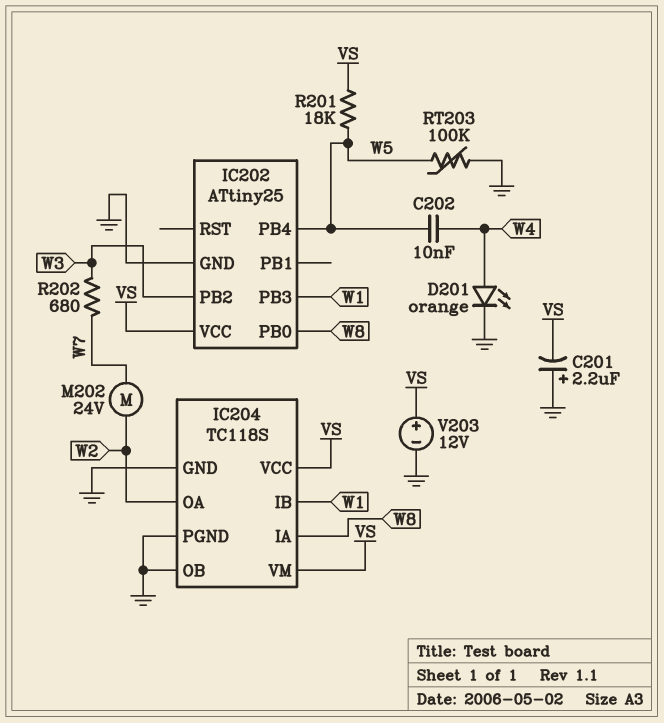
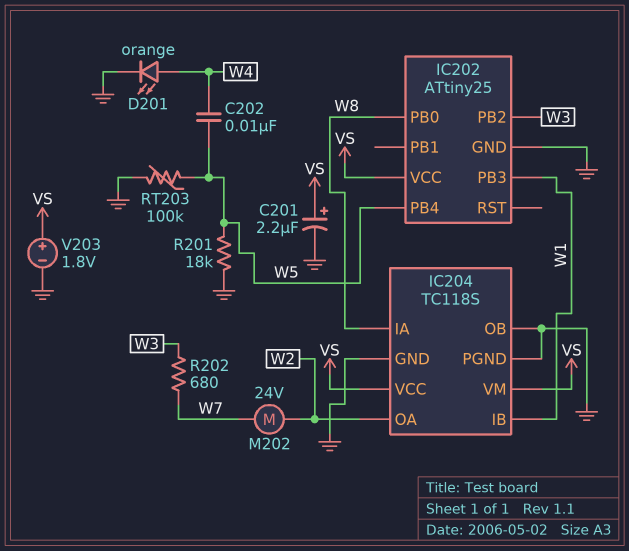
C201: 2.2uF (plus GND, minus VS) -> 2.2uF (plus VS, minus GND)
R201: 18k (VS, W5) -> 18k (GND, W5)
V203: 12V (plus VS, minus GND) -> 1.8V (plus VS, minus GND)

